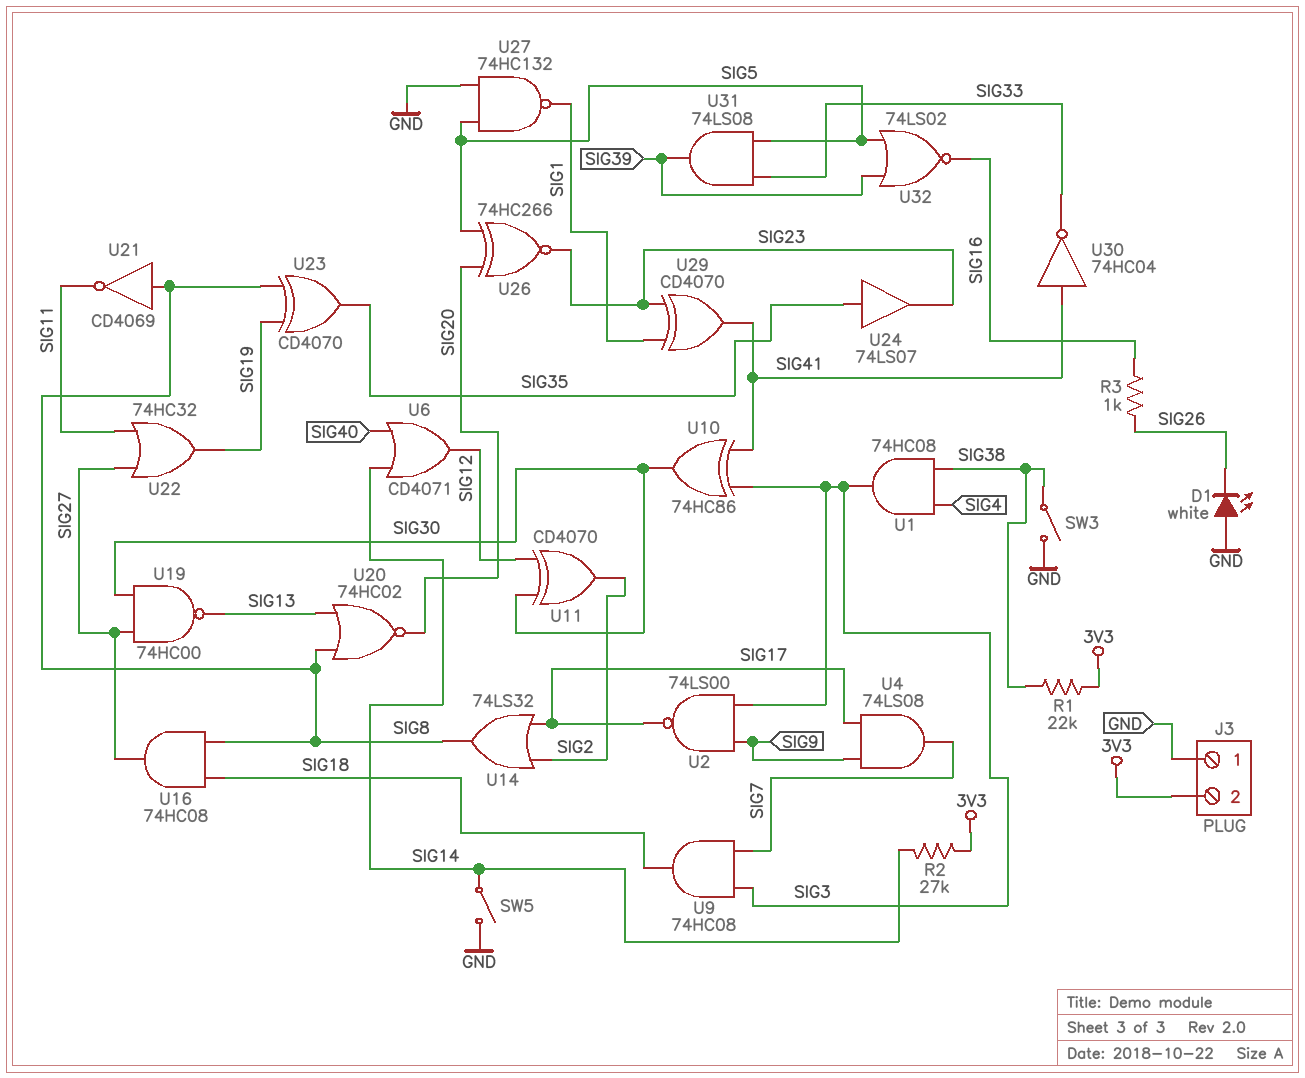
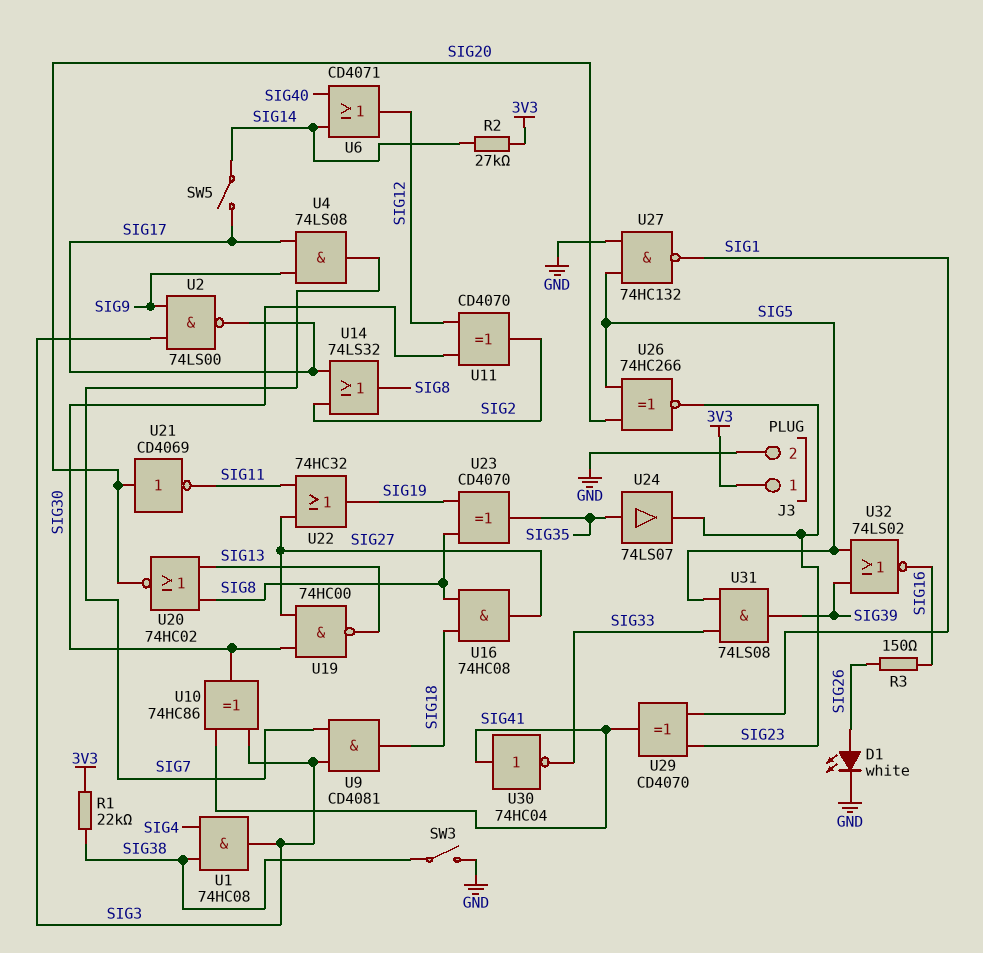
D1: LED white (A GND, K SIG26) -> LED white (A SIG26, K GND)
J3 pin 1: GND -> 3V3
J3 pin 2: 3V3 -> GND
R3: 1k (SIG16, SIG26) -> 150 (SIG16, SIG26)
SW5: switch (GND, SIG14) -> switch (SIG14, SIG17)
U9: AND 74HC08 (in SIG3, in SIG7, out SIG18) -> AND CD4081 (in SIG3, in SIG7, out SIG18)
U21: NOT CD4069 (in SIG8, out SIG11) -> NOT CD4069 (in SIG20, out SIG11)

